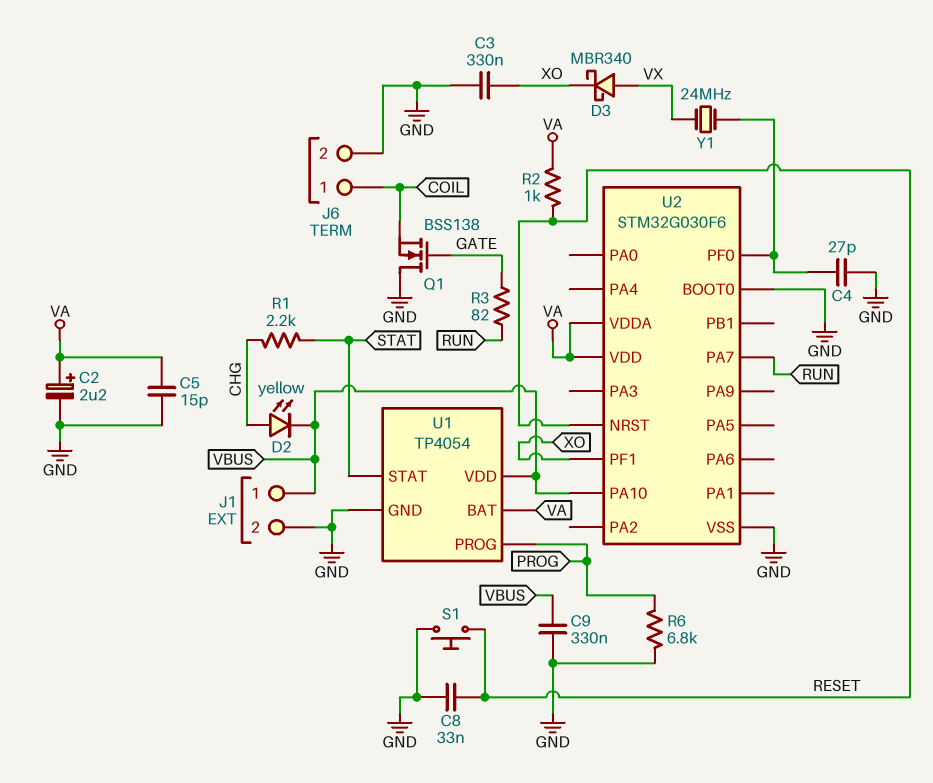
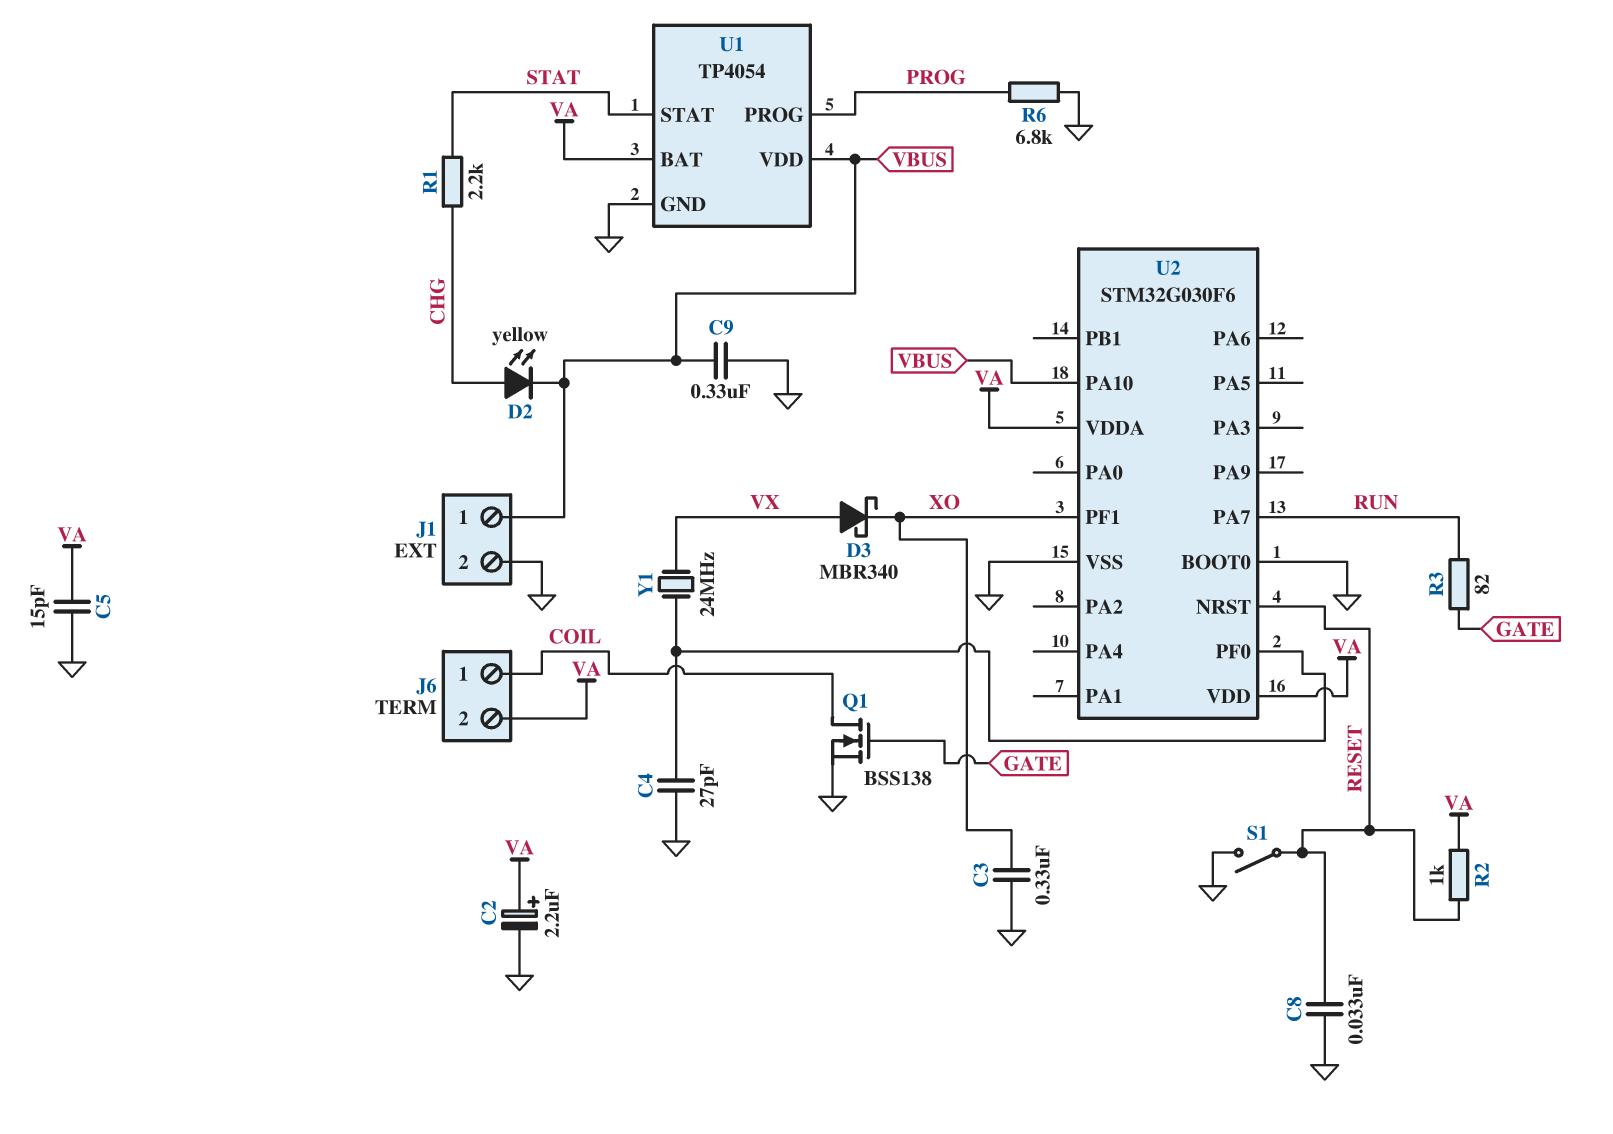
J6 pin 2: GND -> VA
Q1: NMOS BSS138 (G GATE, D GND, S COIL) -> NMOS BSS138 (G GATE, D COIL, S GND)
S1: button (GND, RESET) -> switch (GND, RESET)

